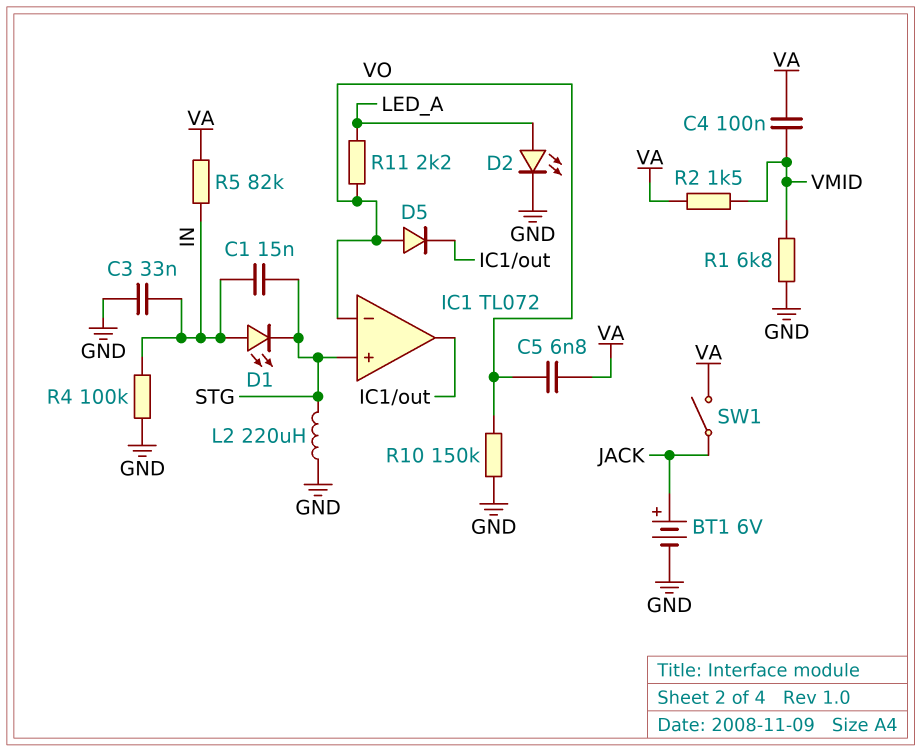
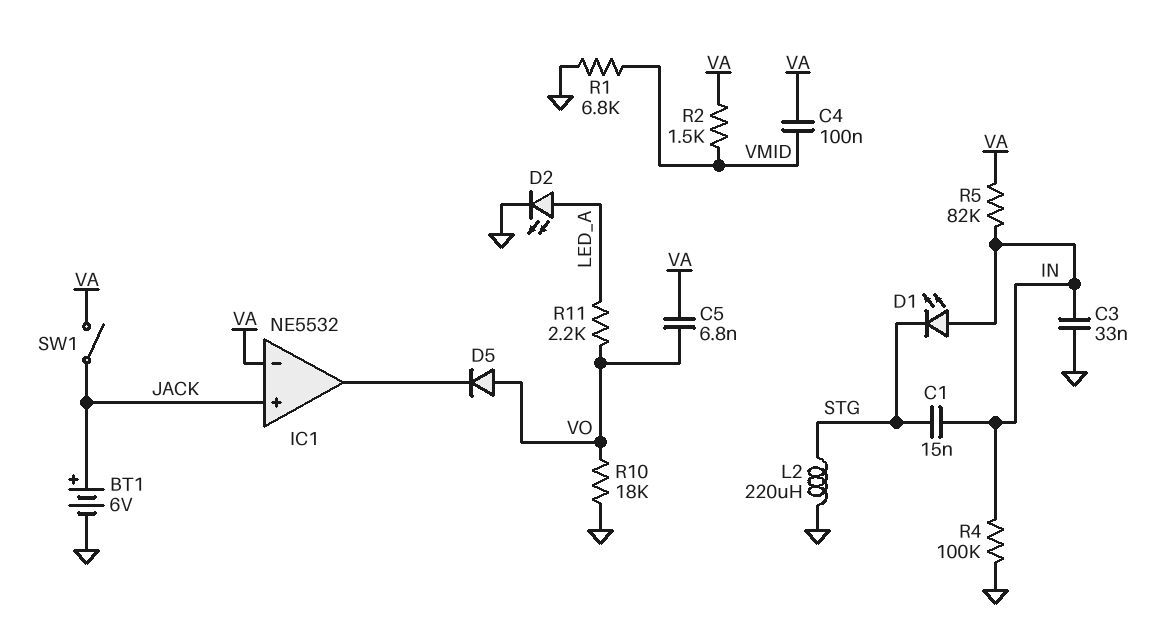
IC1: TL072 -> NE5532
IC1 pin in+: STG -> JACK
IC1 pin in-: VO -> VA
R10: 150k (GND, VO) -> 18k (GND, VO)

